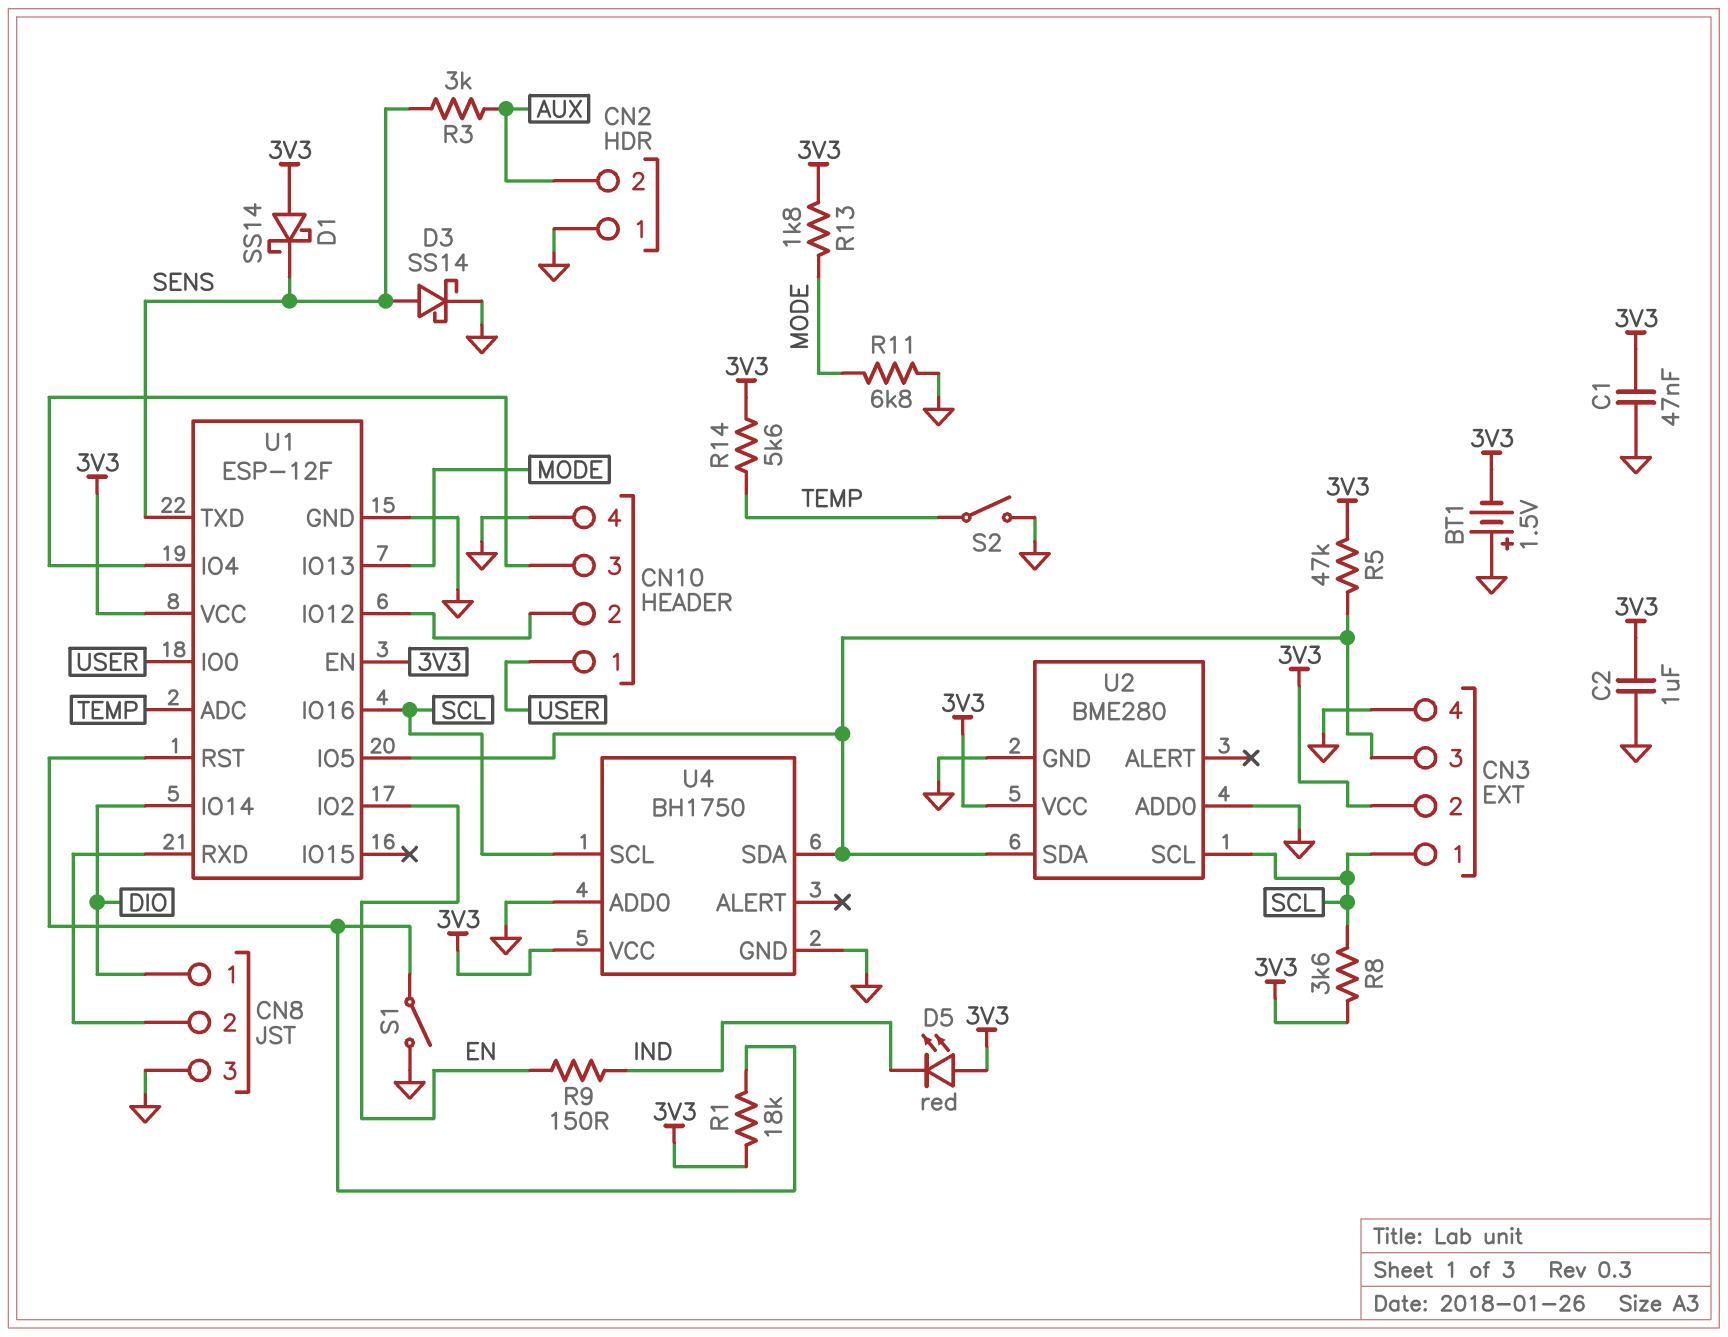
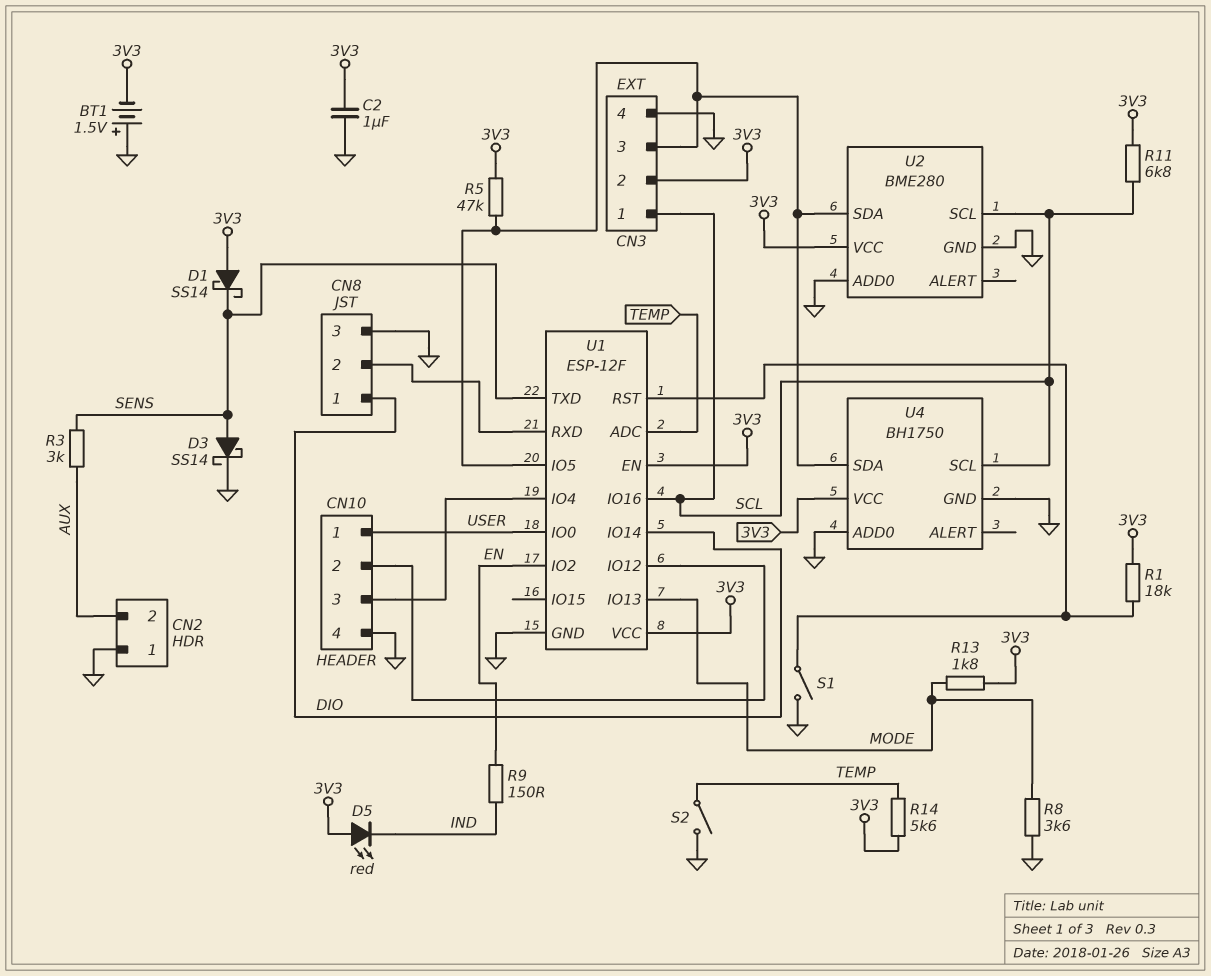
C1: 47nF (3V3, GND) -> none
R8: 3.6k (3V3, SCL) -> 3.6k (GND, MODE)
R11: 6.8k (GND, MODE) -> 6.8k (3V3, SCL)

